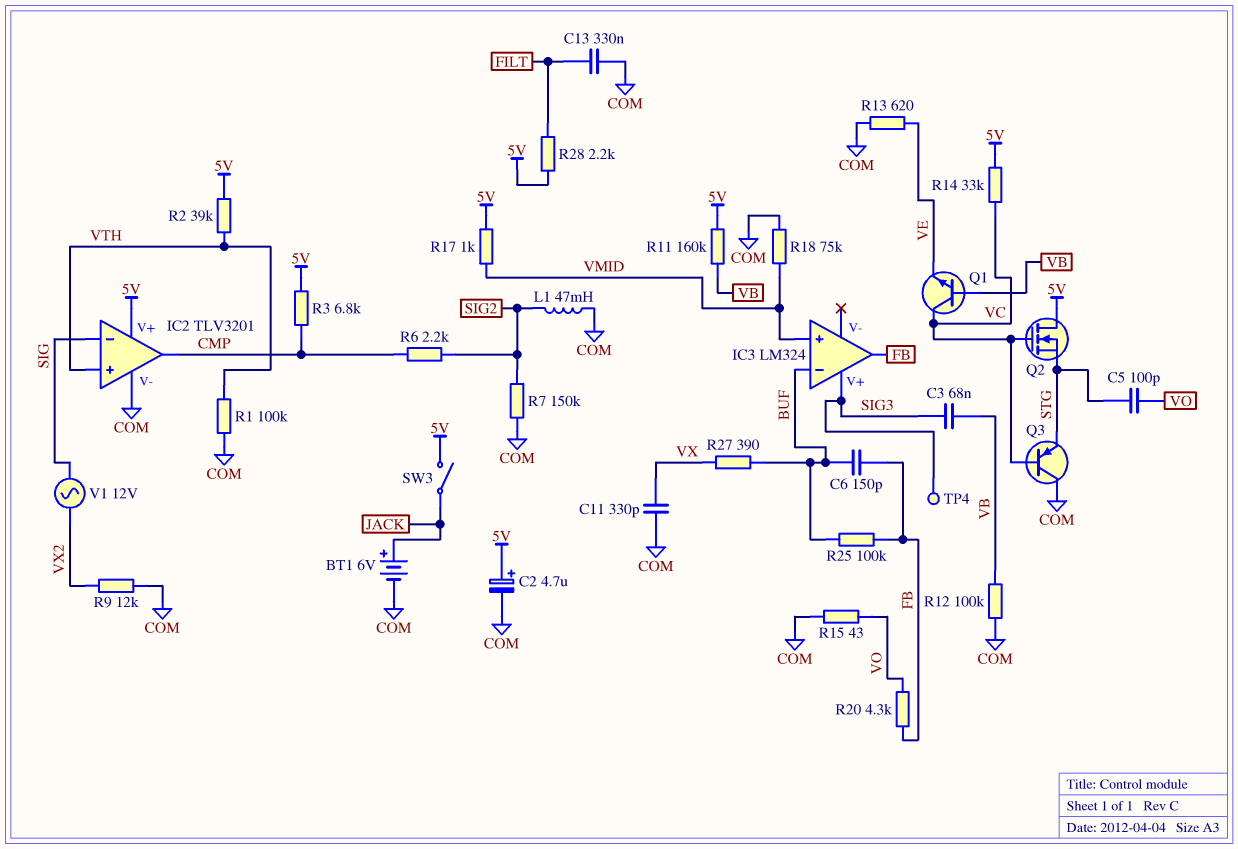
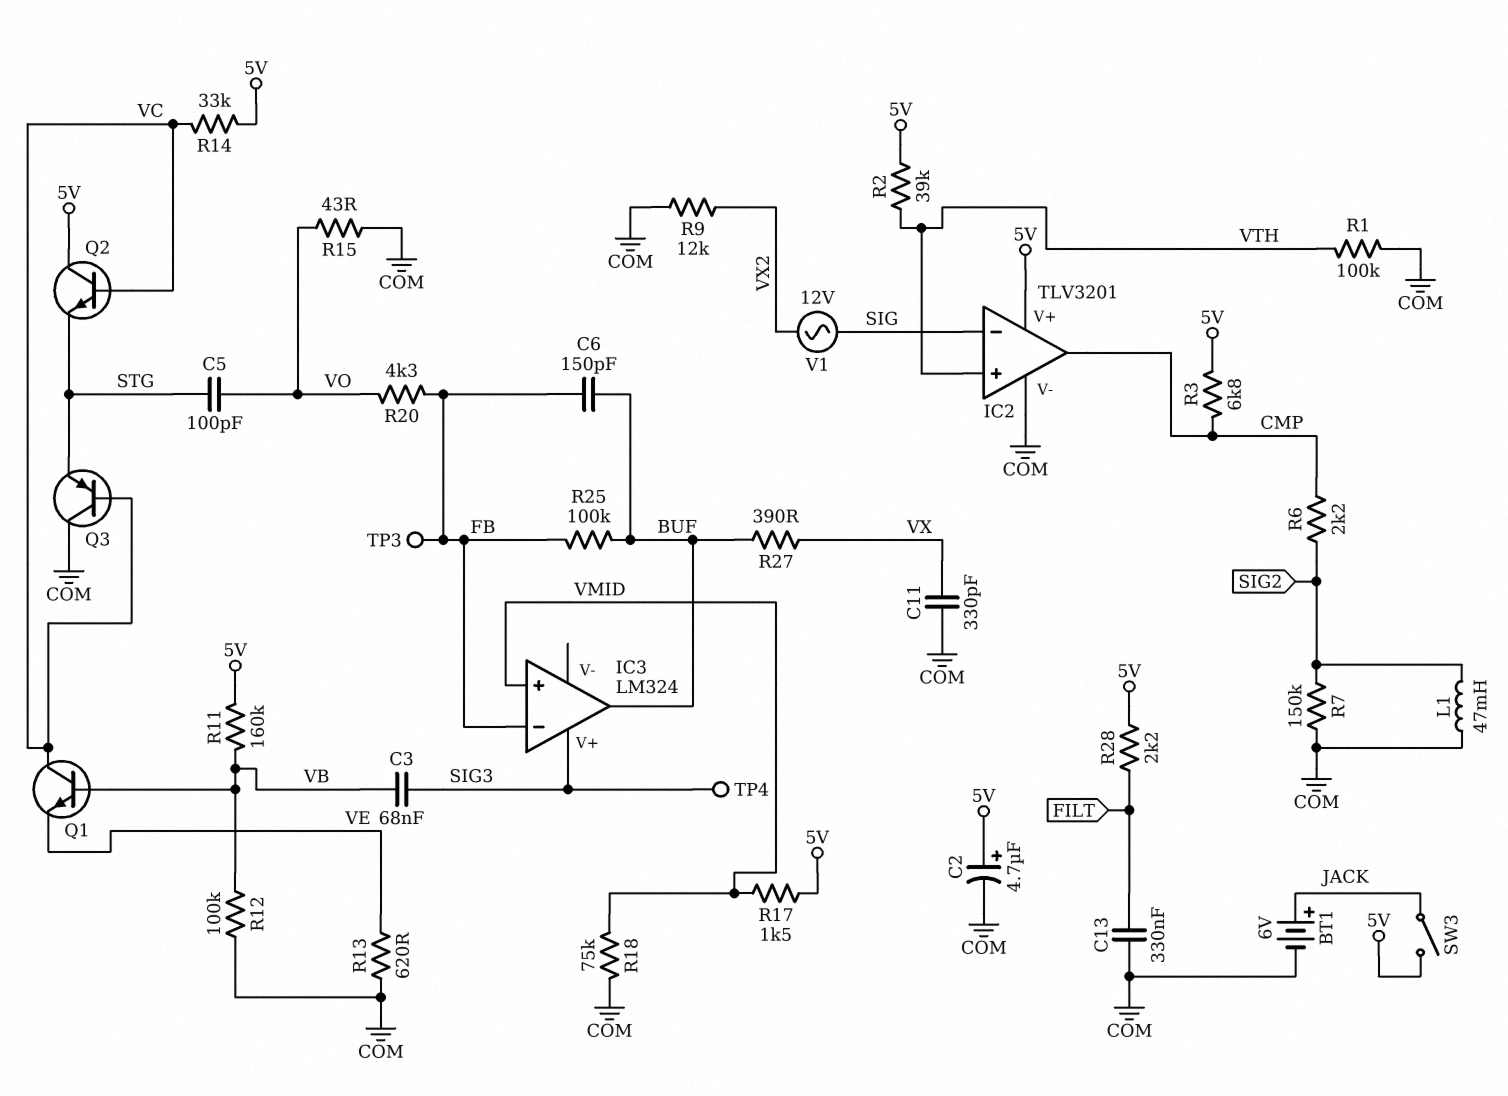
IC3 pin in-: BUF -> FB
IC3 pin out: FB -> BUF
Q2: NMOS (G VC, D 5V, S STG) -> NPN (B VC, C 5V, E STG)
R17: 1k (5V, VMID) -> 1.5k (5V, VMID)
TP3: none -> test point (FB)

